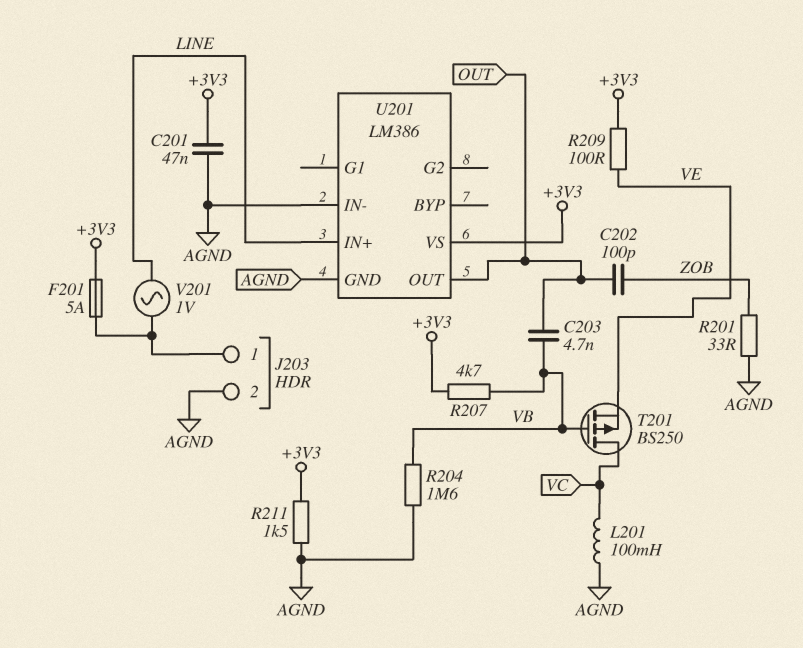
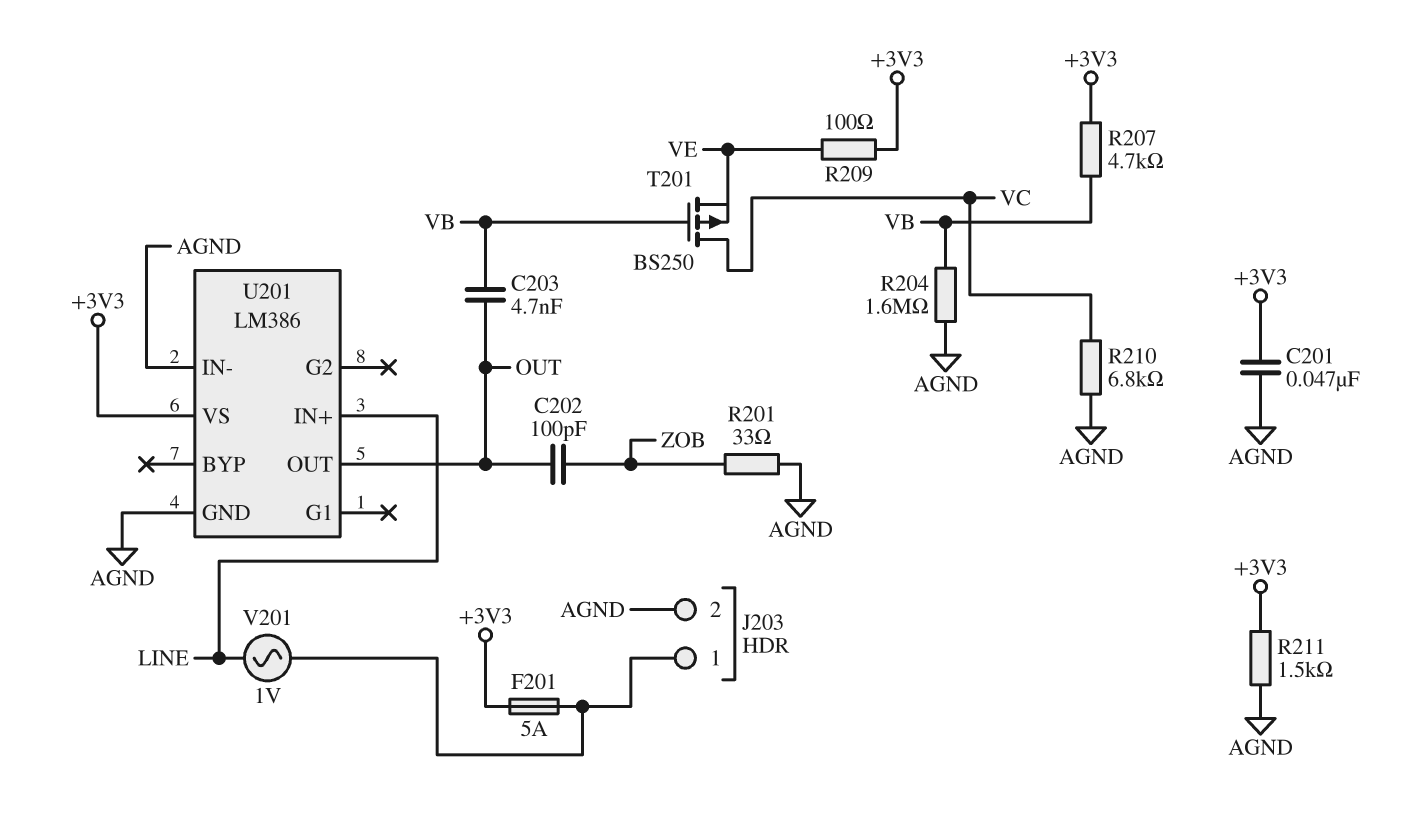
L201: 100mH (AGND, VC) -> none
R210: none -> 6.8k (AGND, VC)

